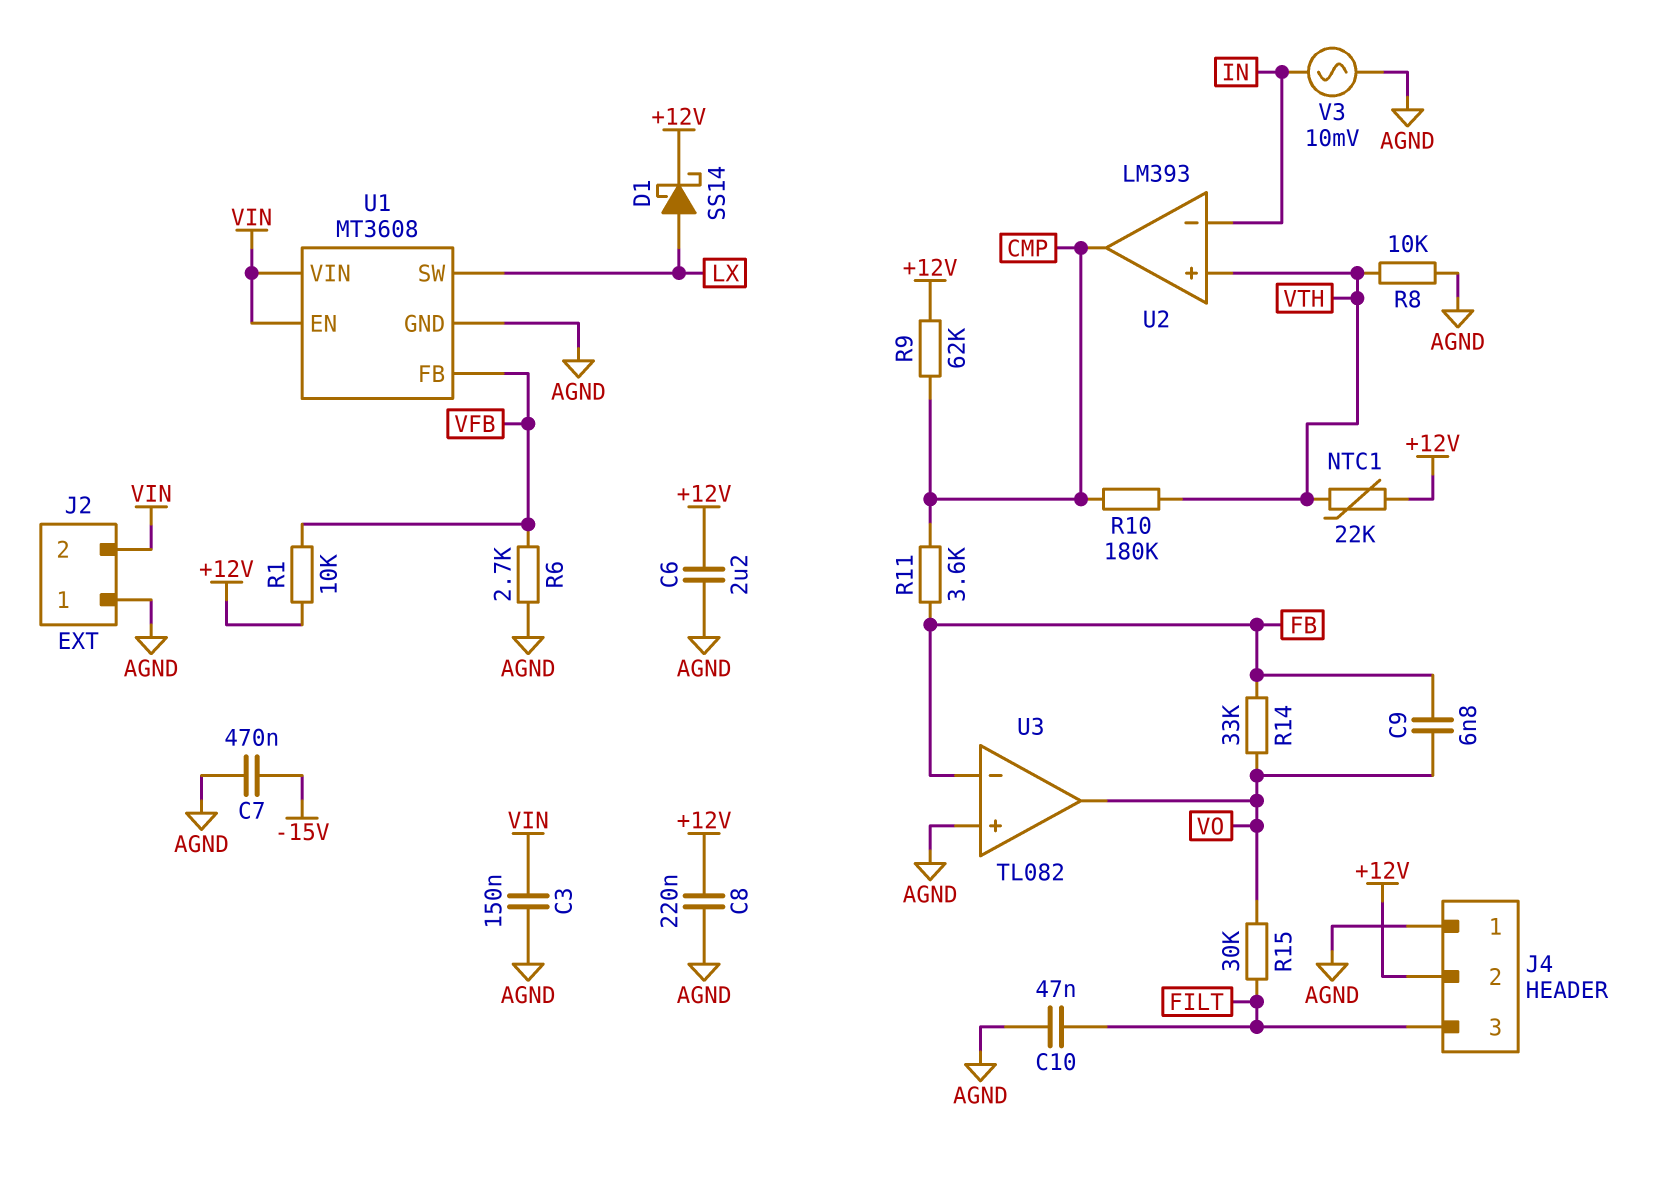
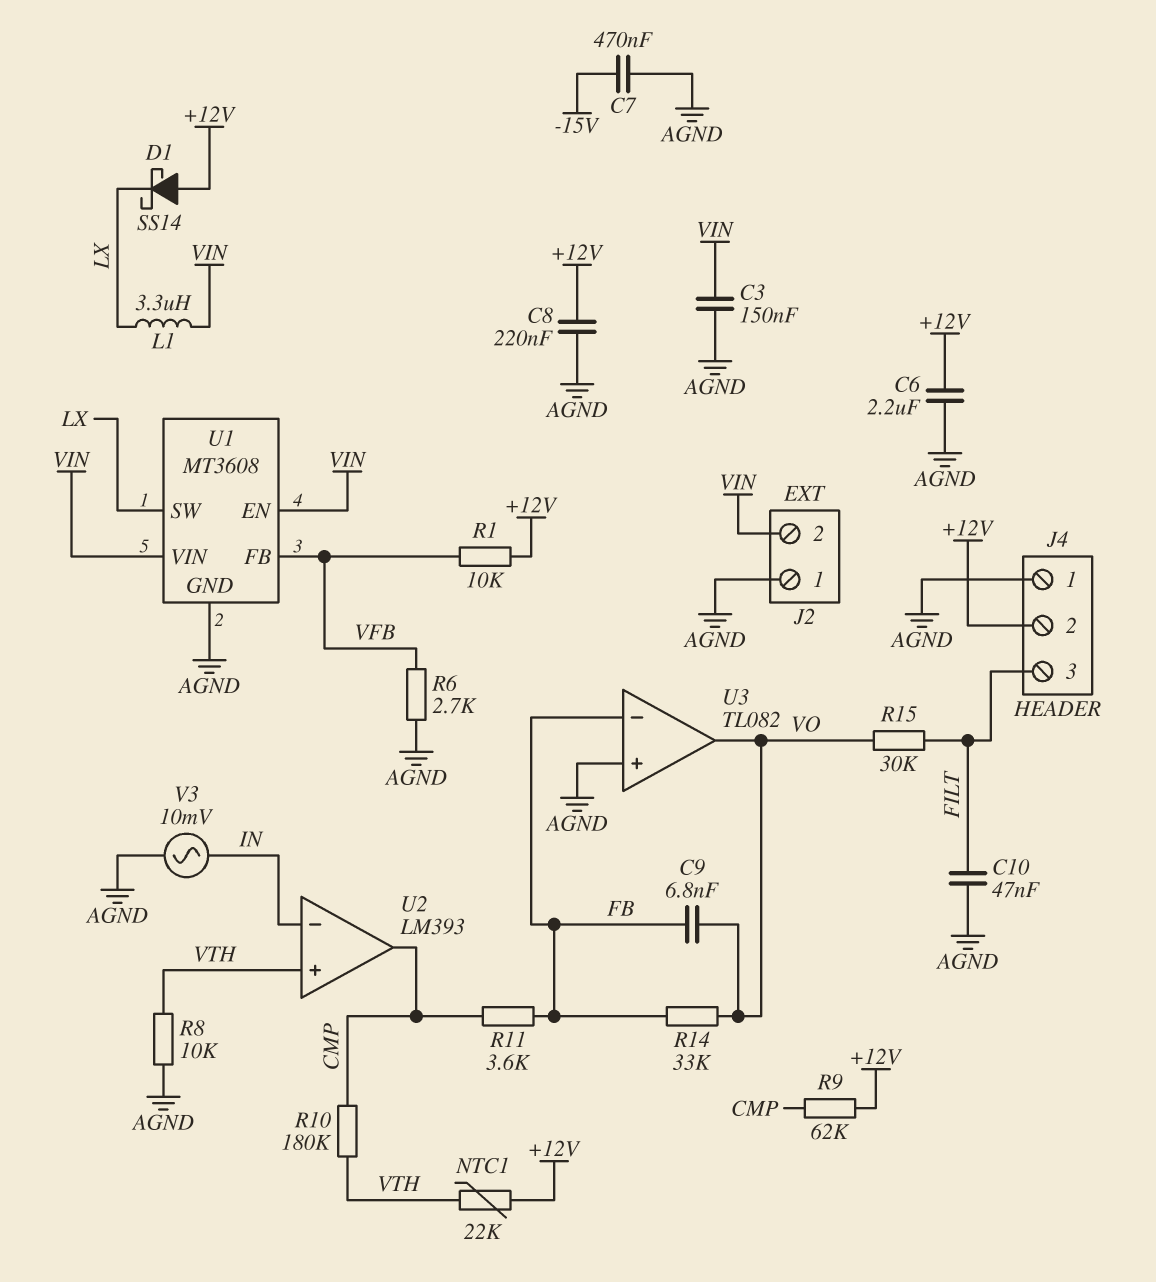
D1: schottky SS14 (A LX, K +12V) -> schottky SS14 (A +12V, K LX)
L1: none -> 3.3uH (LX, VIN)

